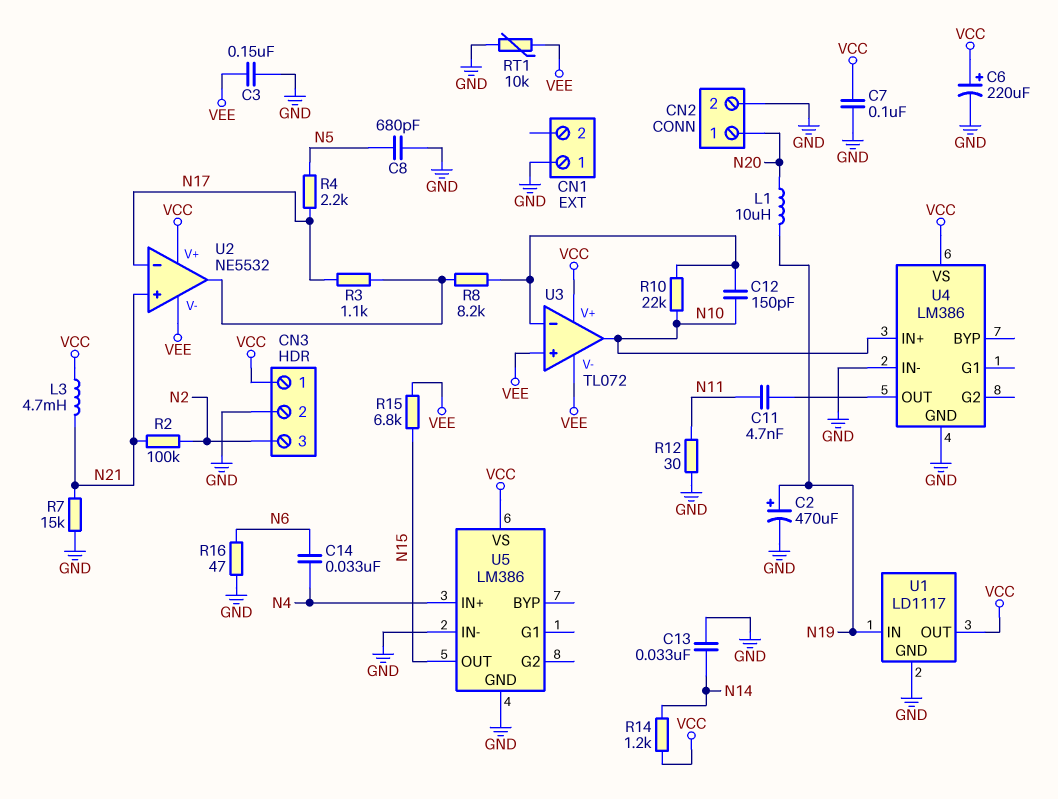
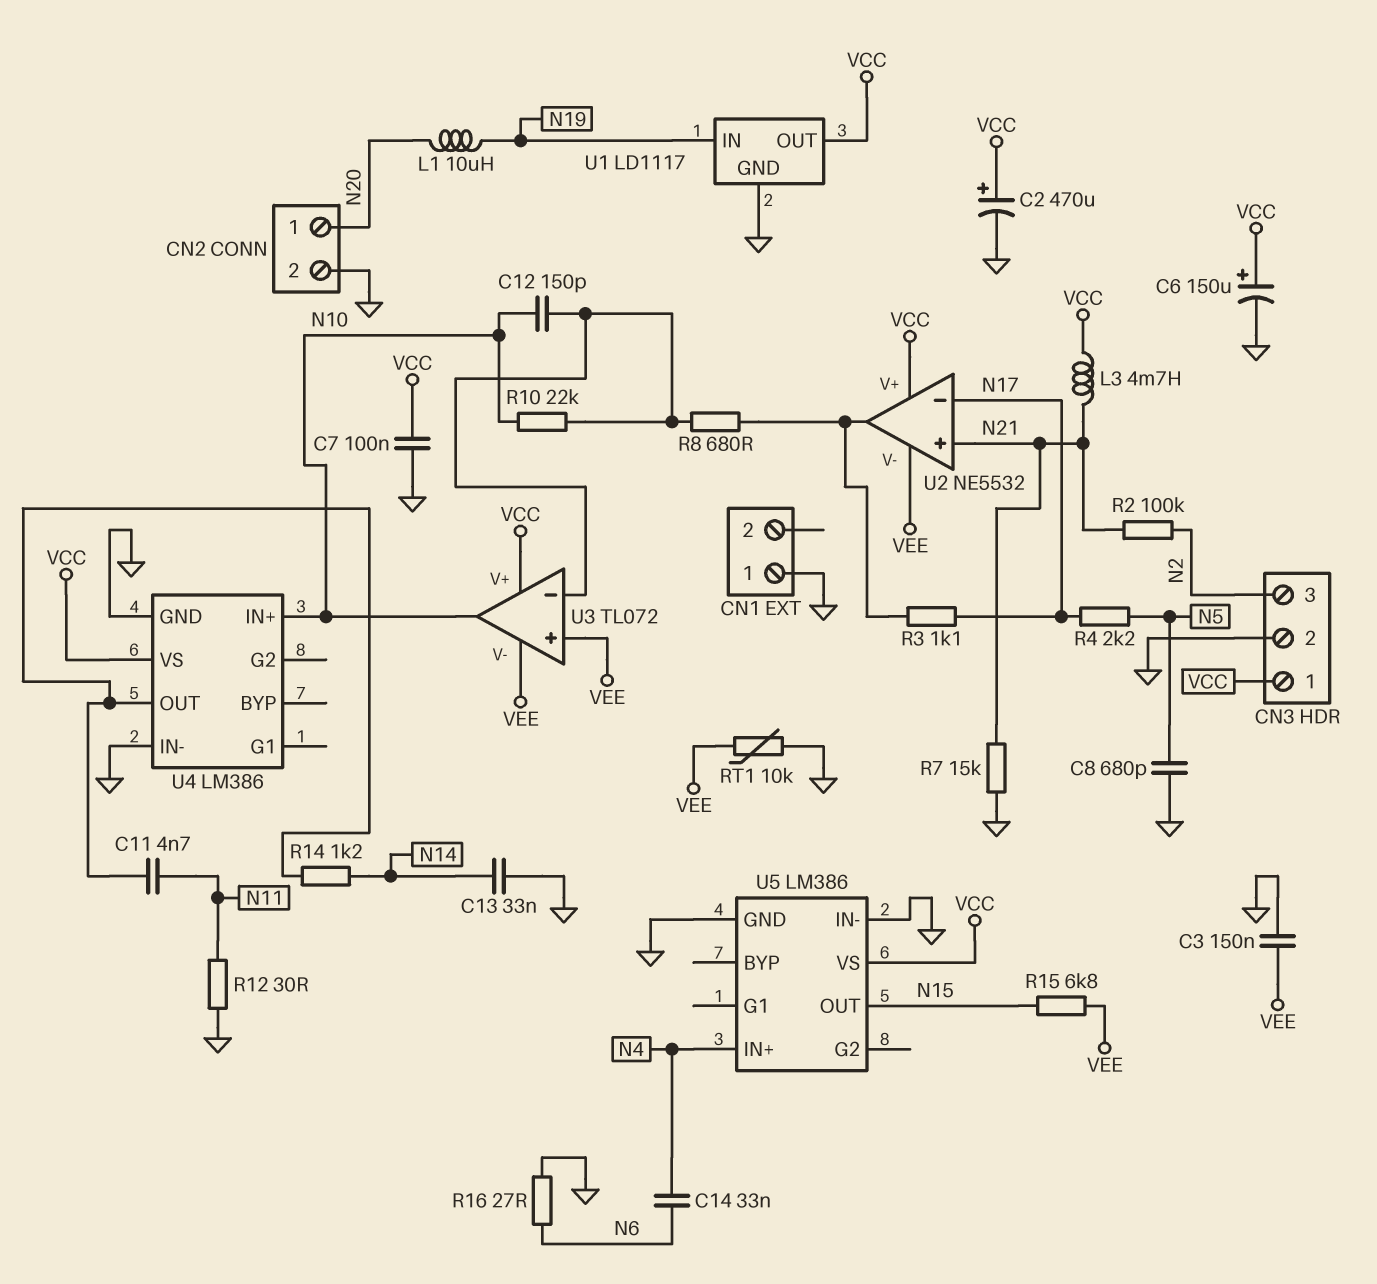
C2: 470uF (plus N19, minus GND) -> 470uF (plus VCC, minus GND)
C6: 220uF (plus VCC, minus GND) -> 150uF (plus VCC, minus GND)
R8: 8.2k (U2/out, U3/in-) -> 680 (U2/out, U3/in-)
R14: 1.2k (N14, VCC) -> 1.2k (N14, U4/OUT)
R16: 47 (GND, N6) -> 27 (GND, N6)

